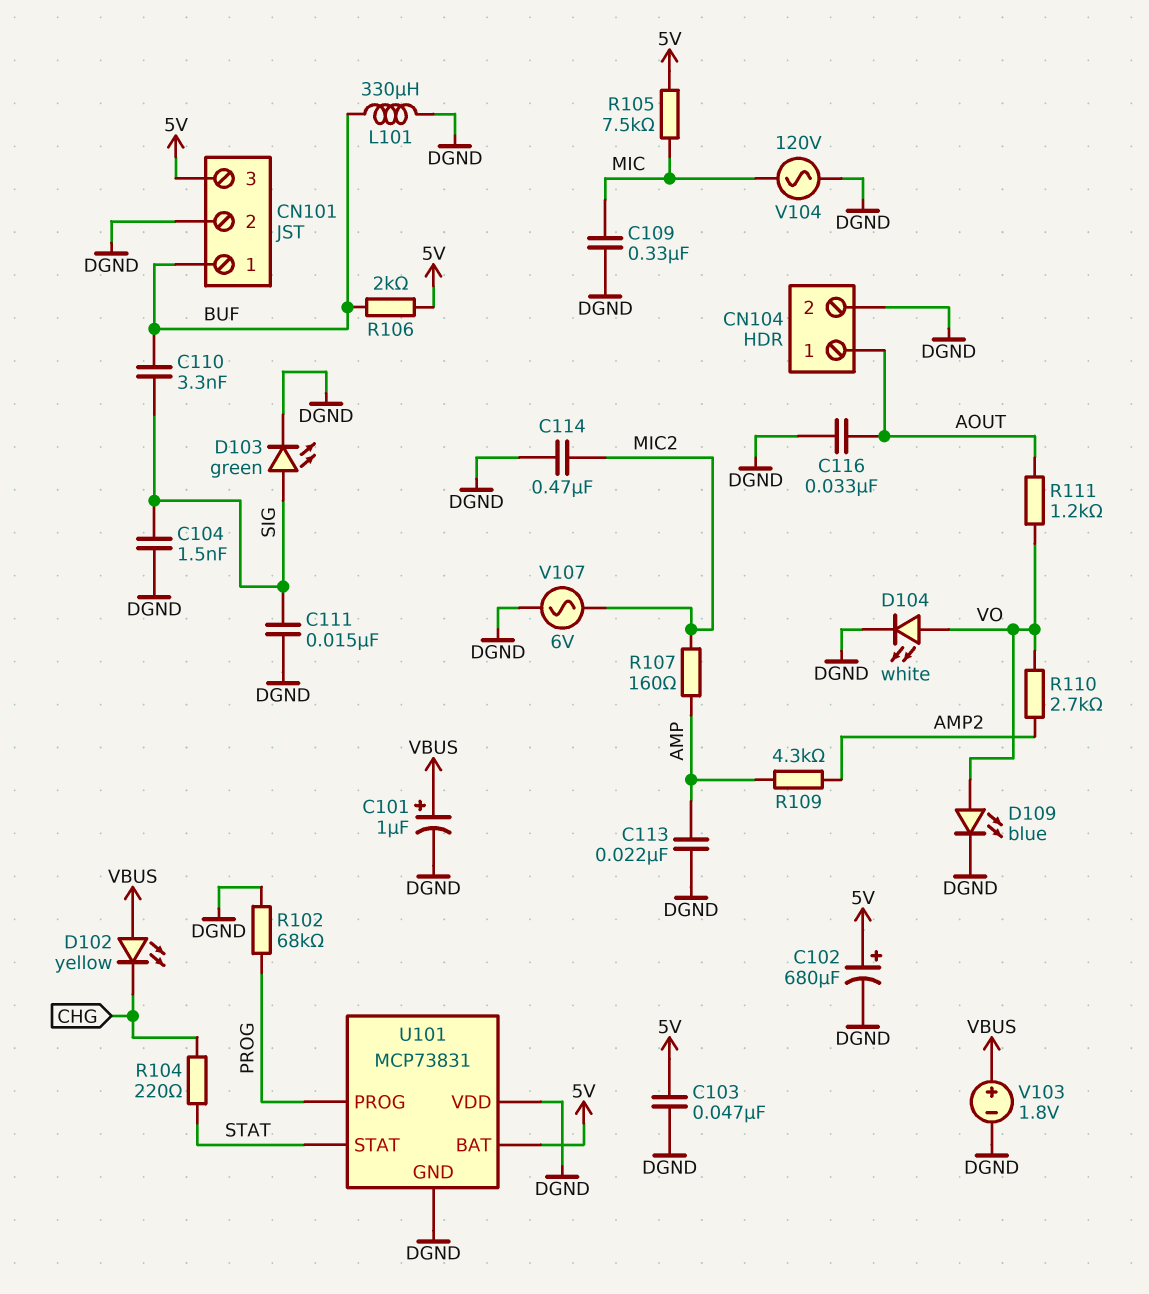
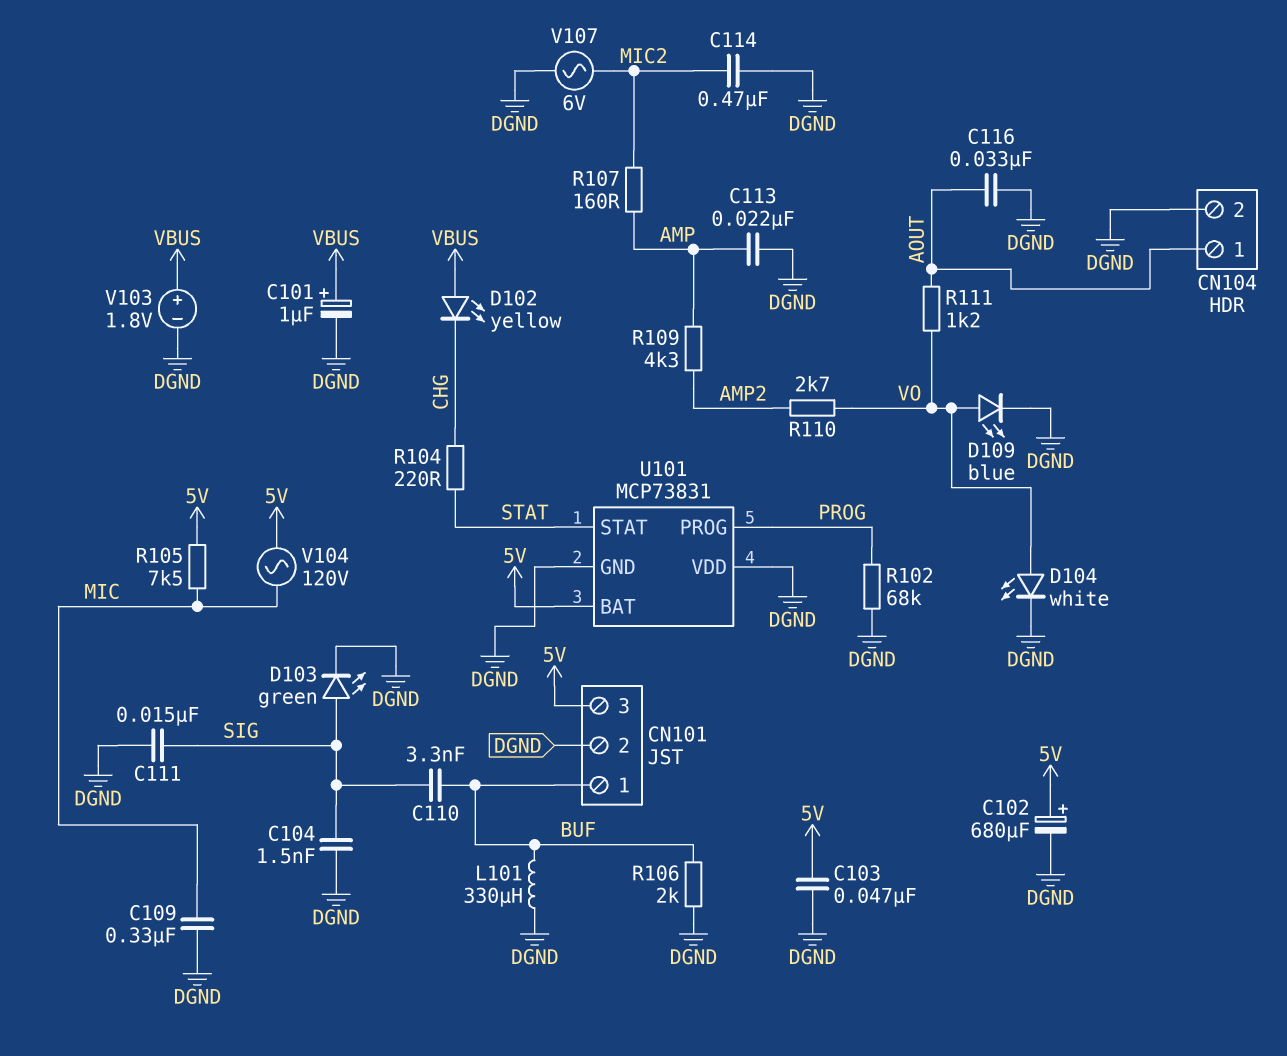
R106: 2k (5V, BUF) -> 2k (BUF, DGND)
V104: AC 120V (DGND, MIC) -> AC 120V (5V, MIC)

